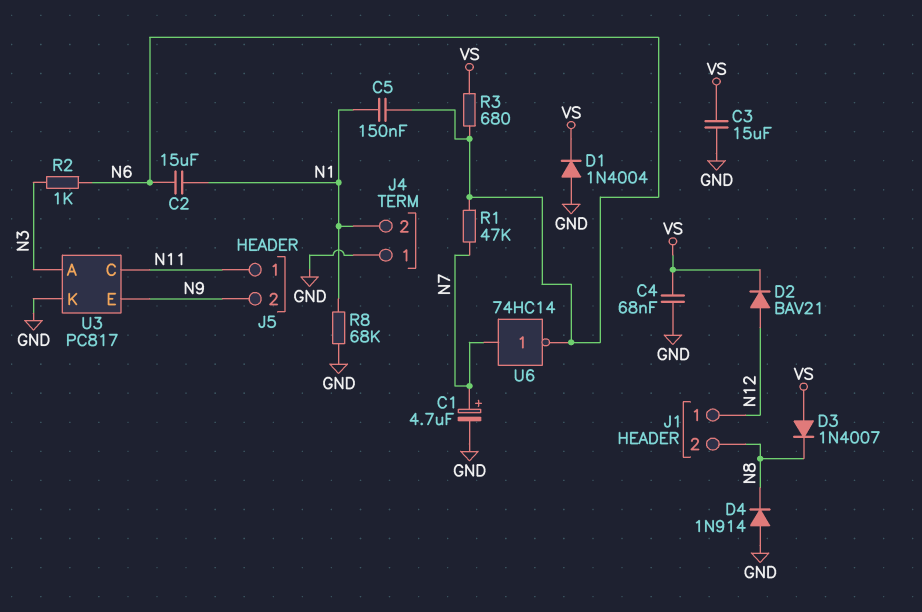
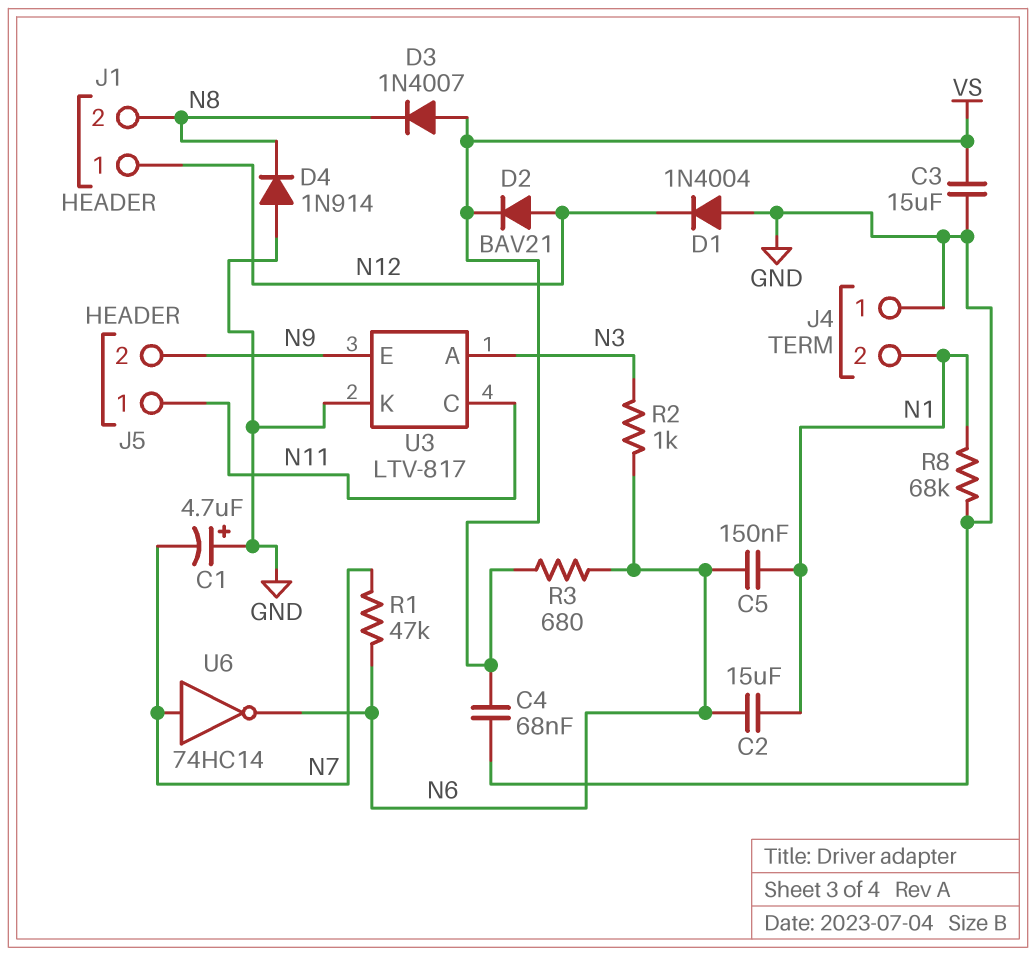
C1: 4.7uF (plus N7, minus GND) -> 4.7uF (plus GND, minus N7)
D1: diode 1N4004 (A GND, K VS) -> diode 1N4004 (A GND, K N12)
U3: PC817 -> LTV-817

